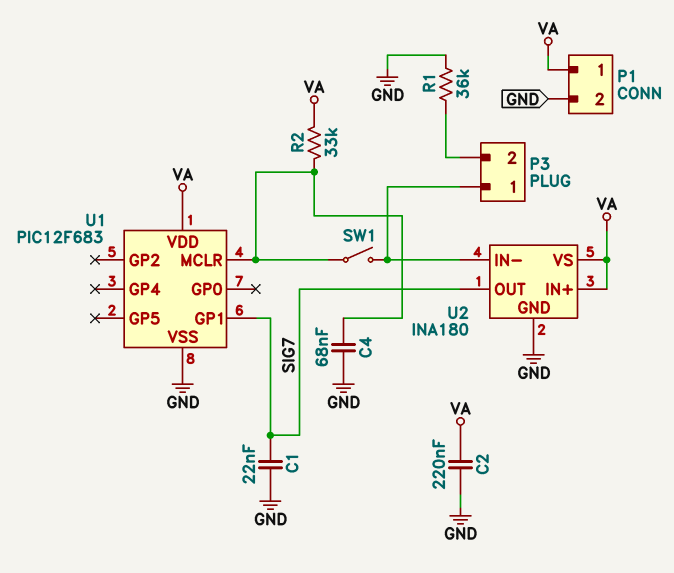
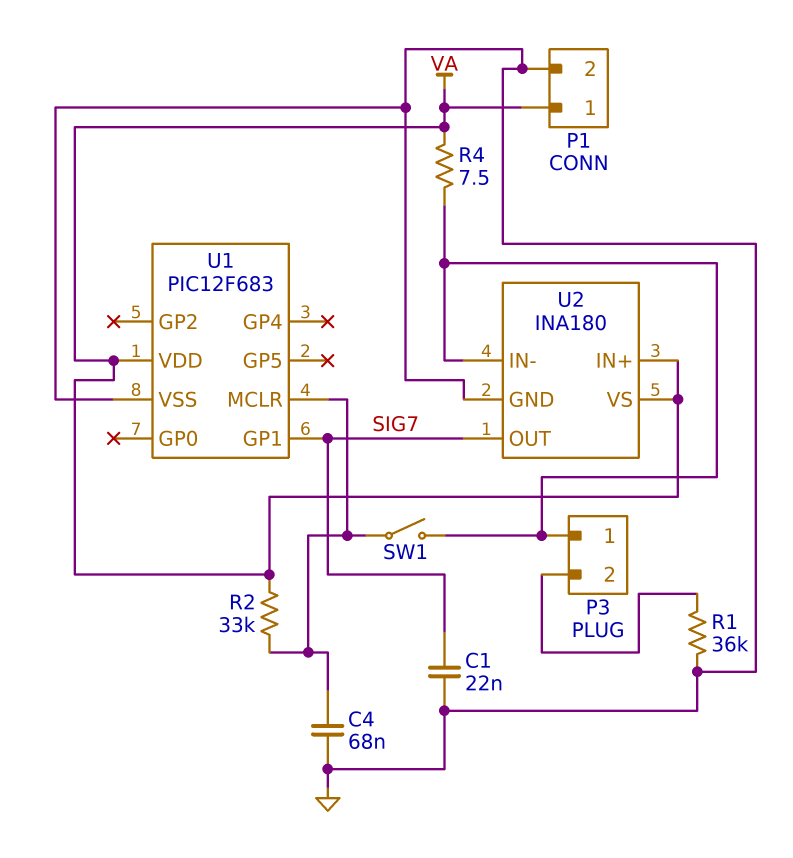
C2: 220nF (GND, VA) -> none
R4: none -> 7.5 (P3/1, VA)

